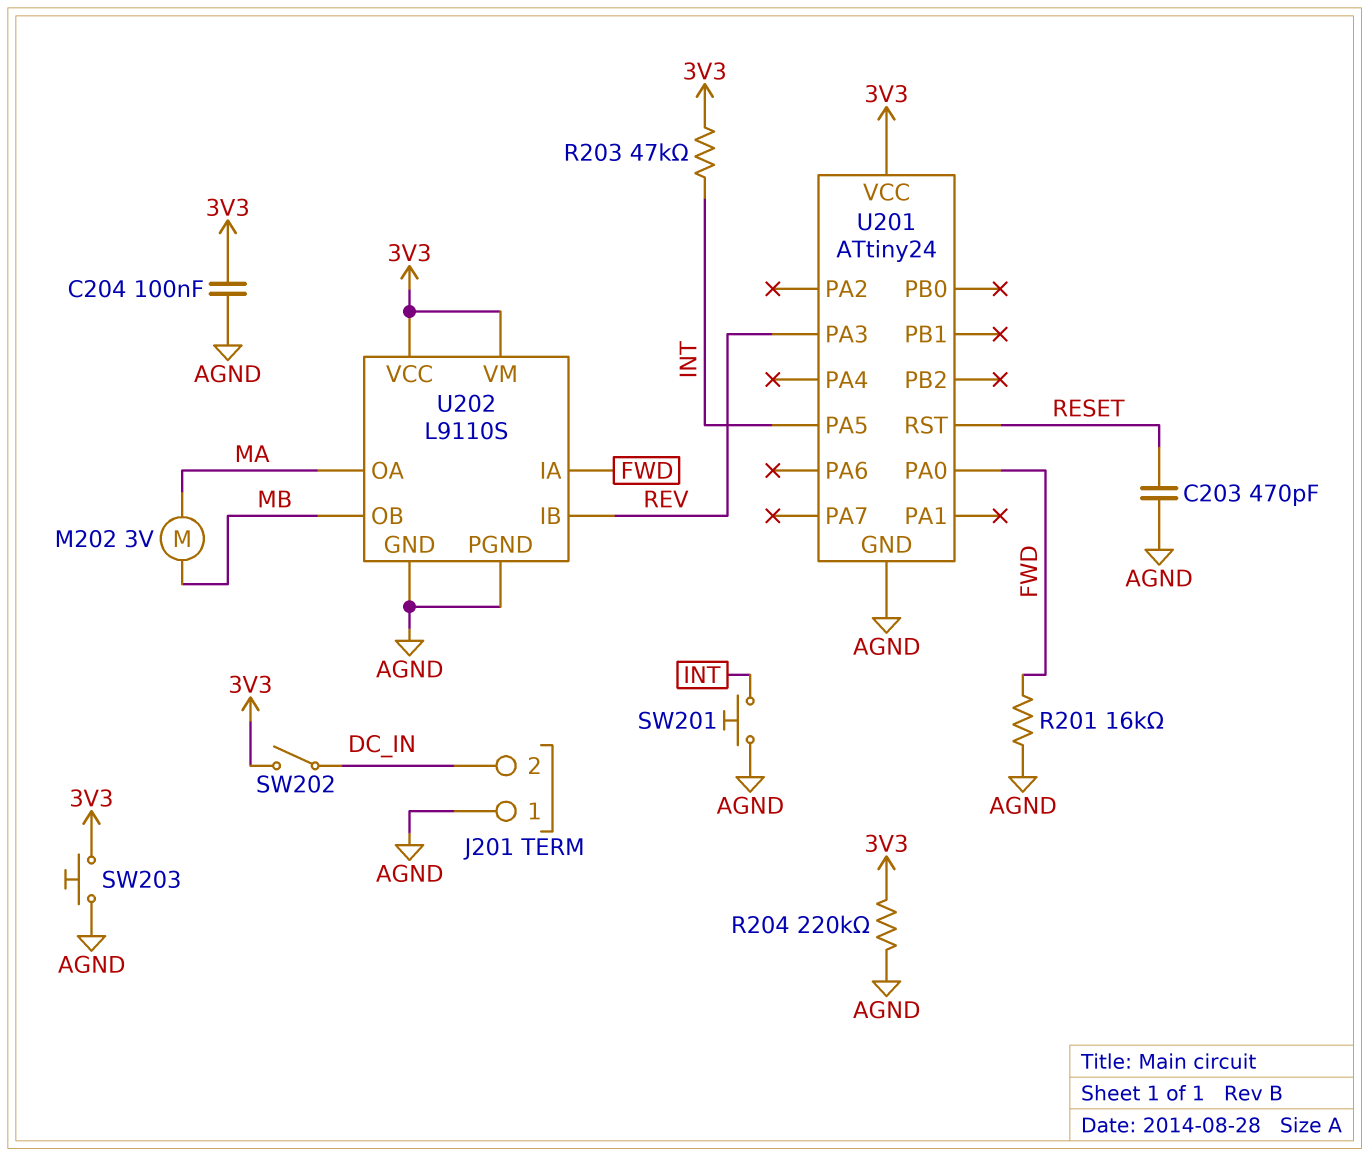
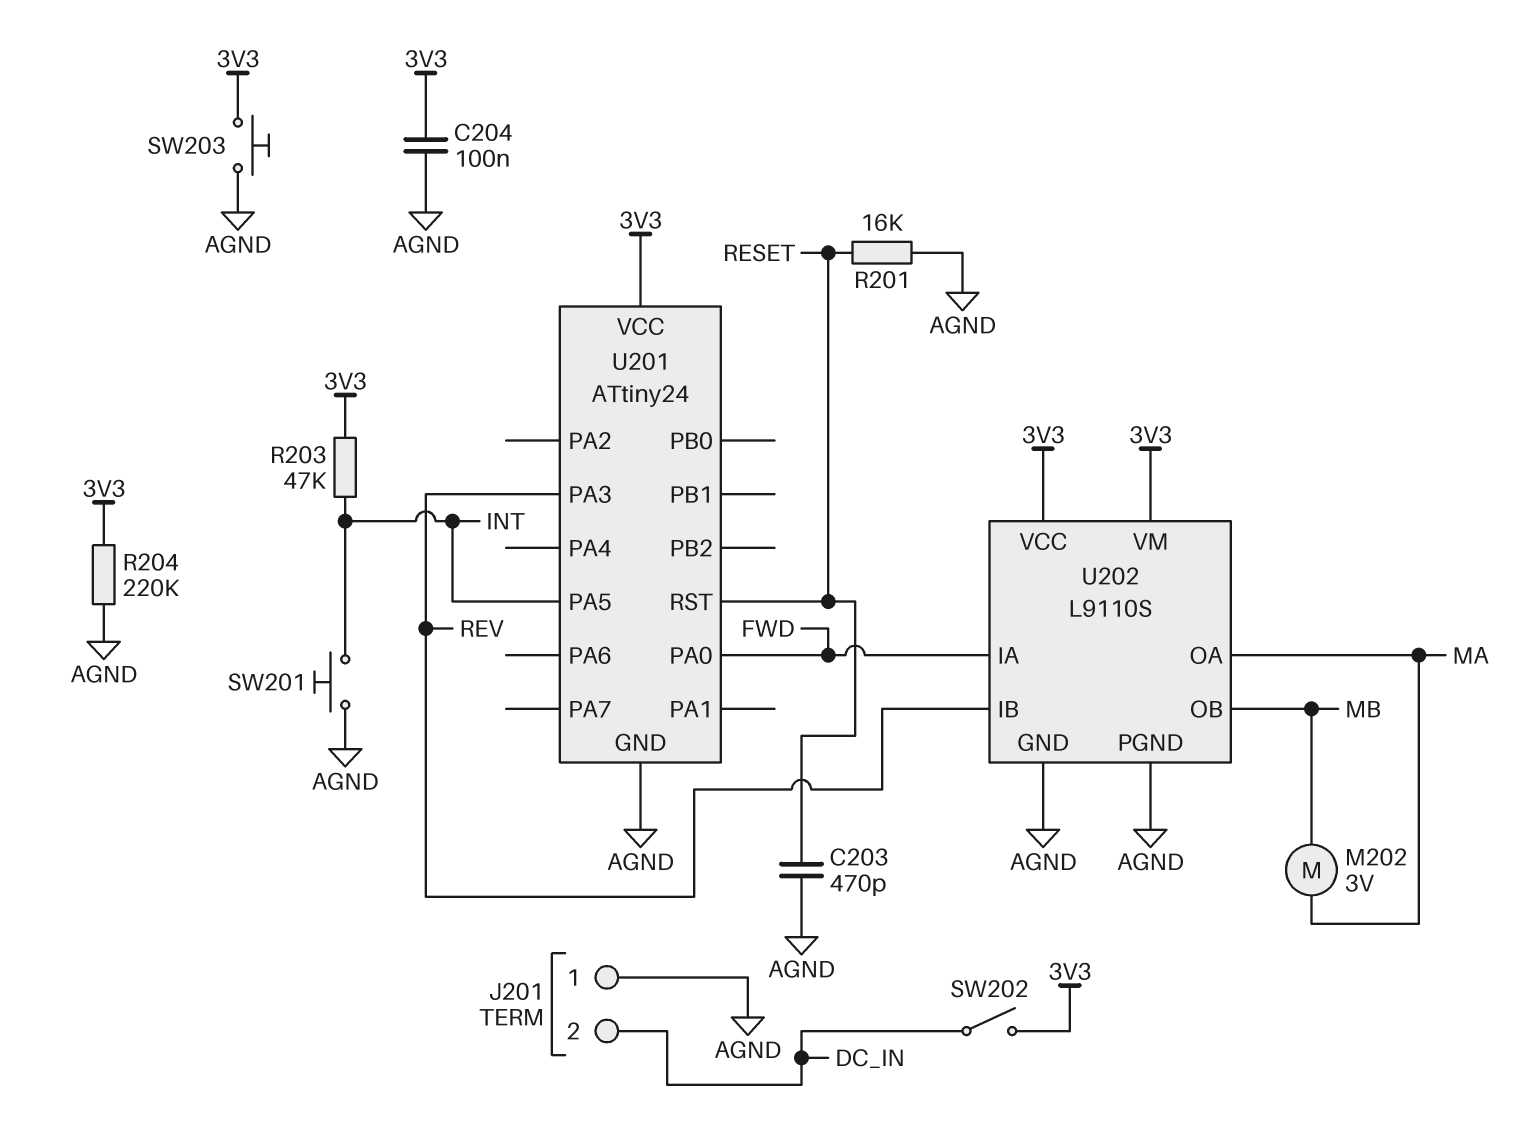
R201: 16k (AGND, FWD) -> 16k (AGND, RESET)

